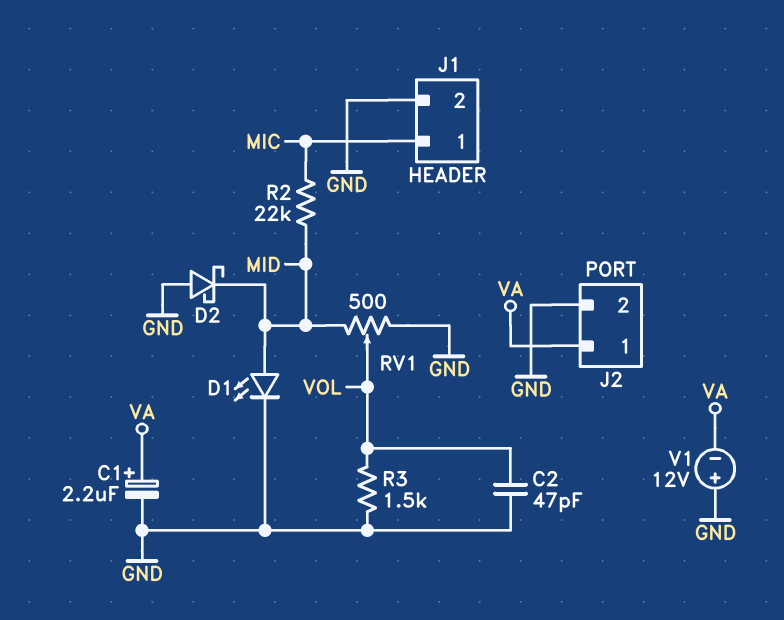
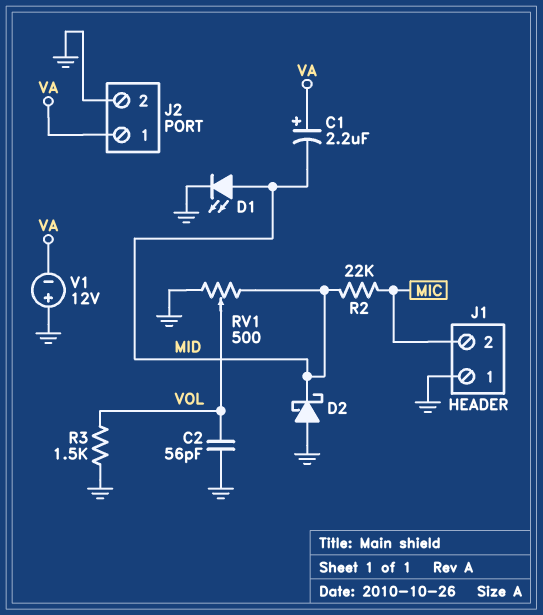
C1: 2.2uF (plus VA, minus GND) -> 2.2uF (plus VA, minus MID)
C2: 47pF (GND, VOL) -> 56pF (GND, VOL)
J1 pin 1: MIC -> GND
J1 pin 2: GND -> MIC

